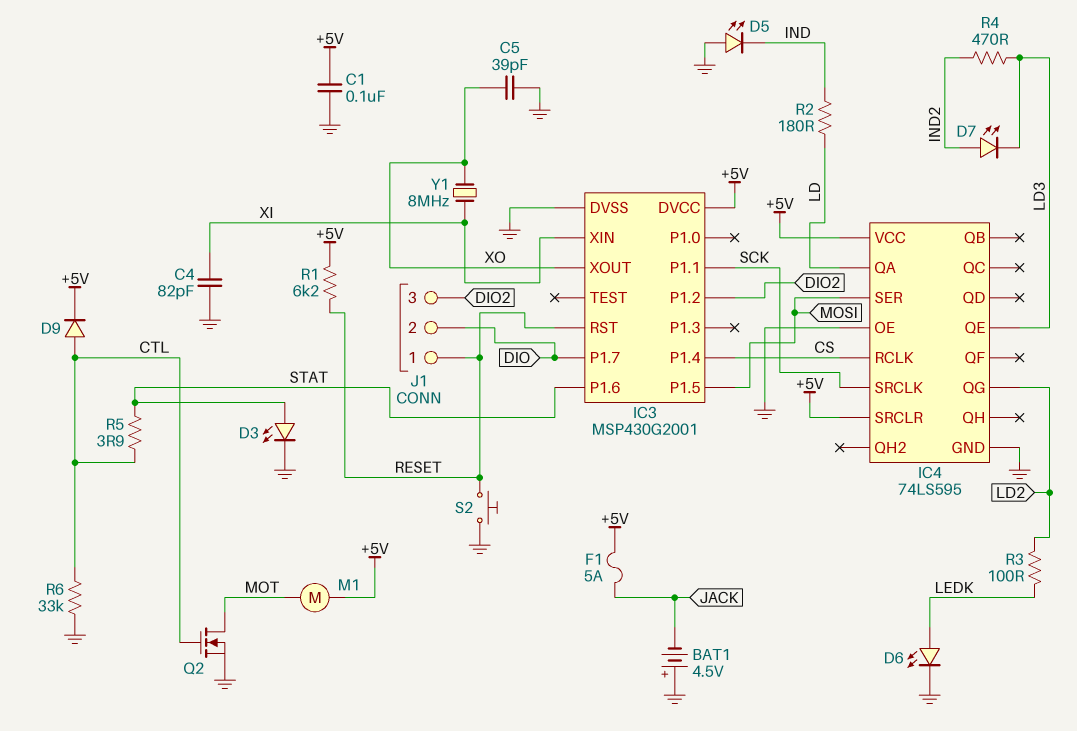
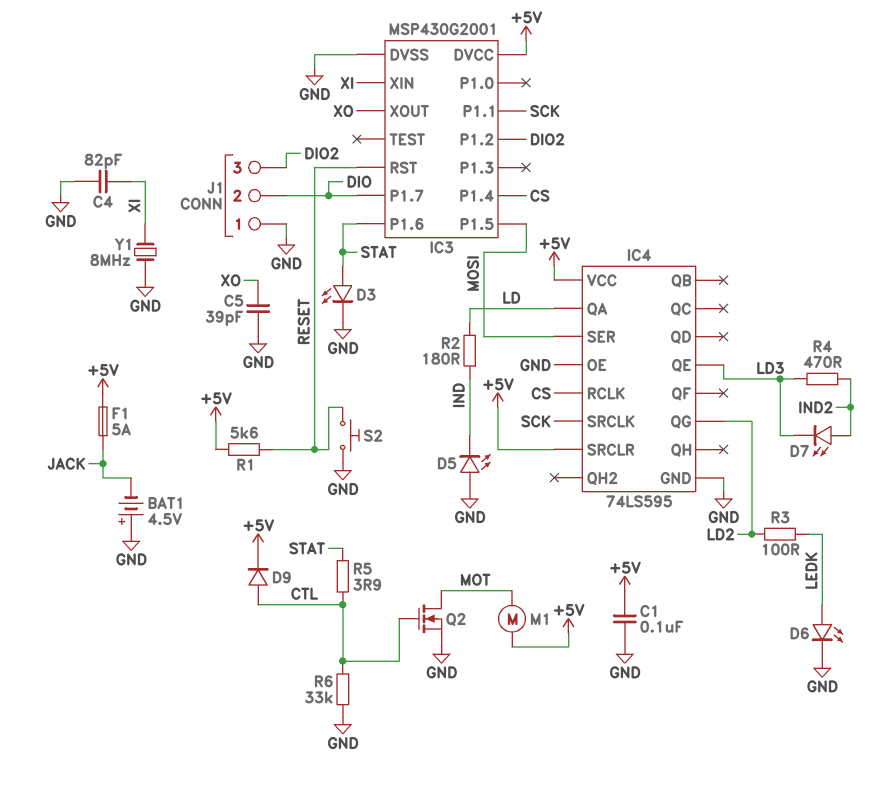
J1 pin 1: RESET -> GND
R1: 6.2k (+5V, RESET) -> 5.6k (+5V, RESET)
Y1: 8MHz (XI, XO) -> 8MHz (GND, XI)

